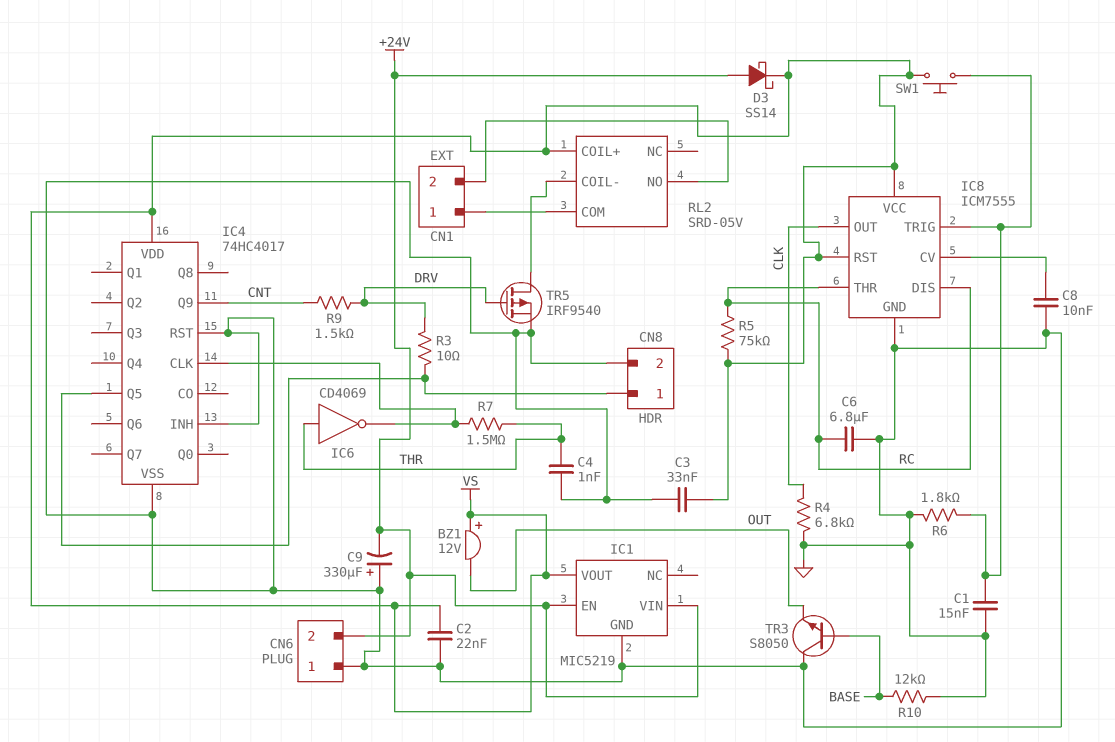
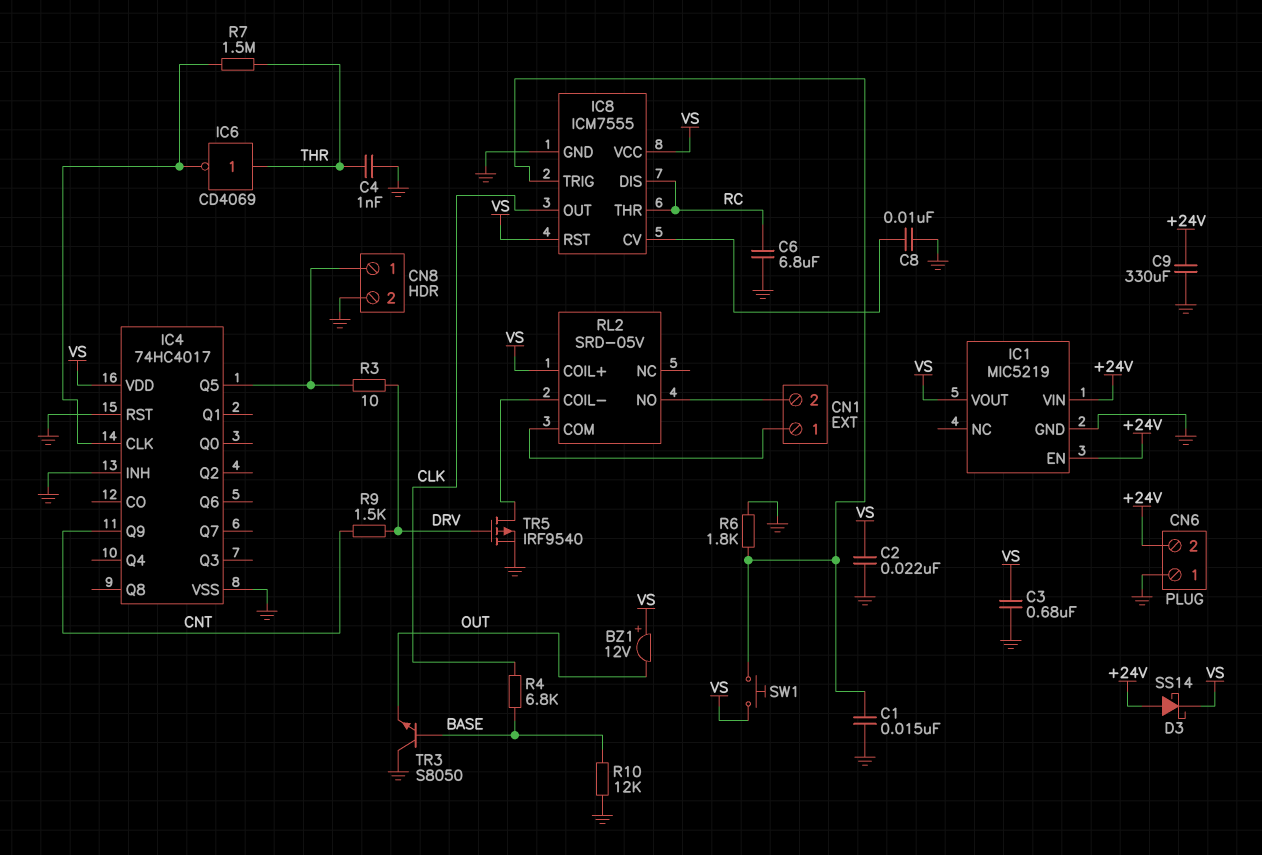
C3: 33nF (GND, VS) -> 680nF (GND, VS)
C9: 330uF (plus GND, minus +24V) -> 330uF (+24V, GND)
R4: 6.8k (CLK, GND) -> 6.8k (BASE, CLK)
R5: 75k (RC, VS) -> none

